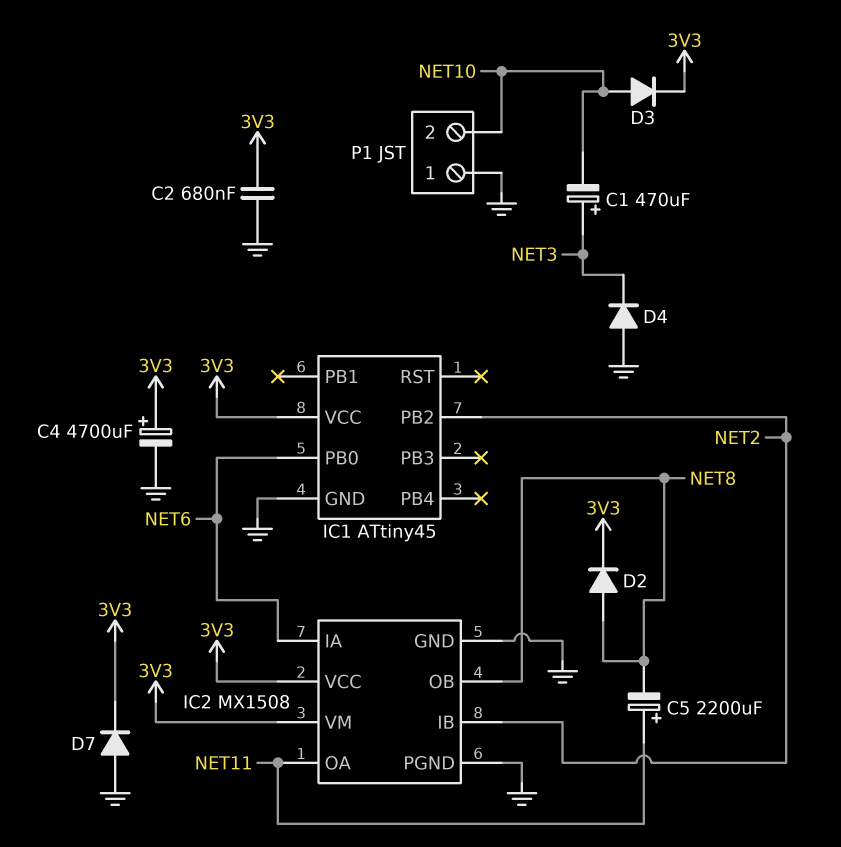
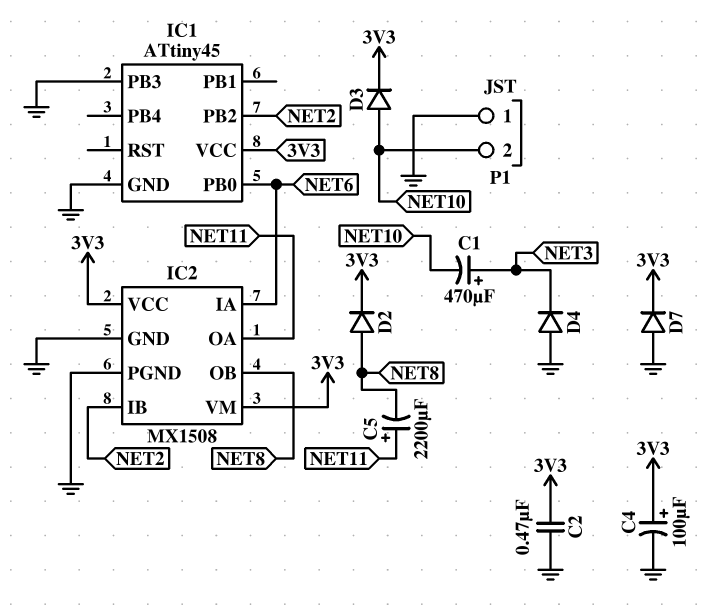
C2: 680nF (3V3, GND) -> 470nF (3V3, GND)
C4: 4700uF (plus 3V3, minus GND) -> 100uF (plus 3V3, minus GND)
IC1 pin PB3: none -> GND

